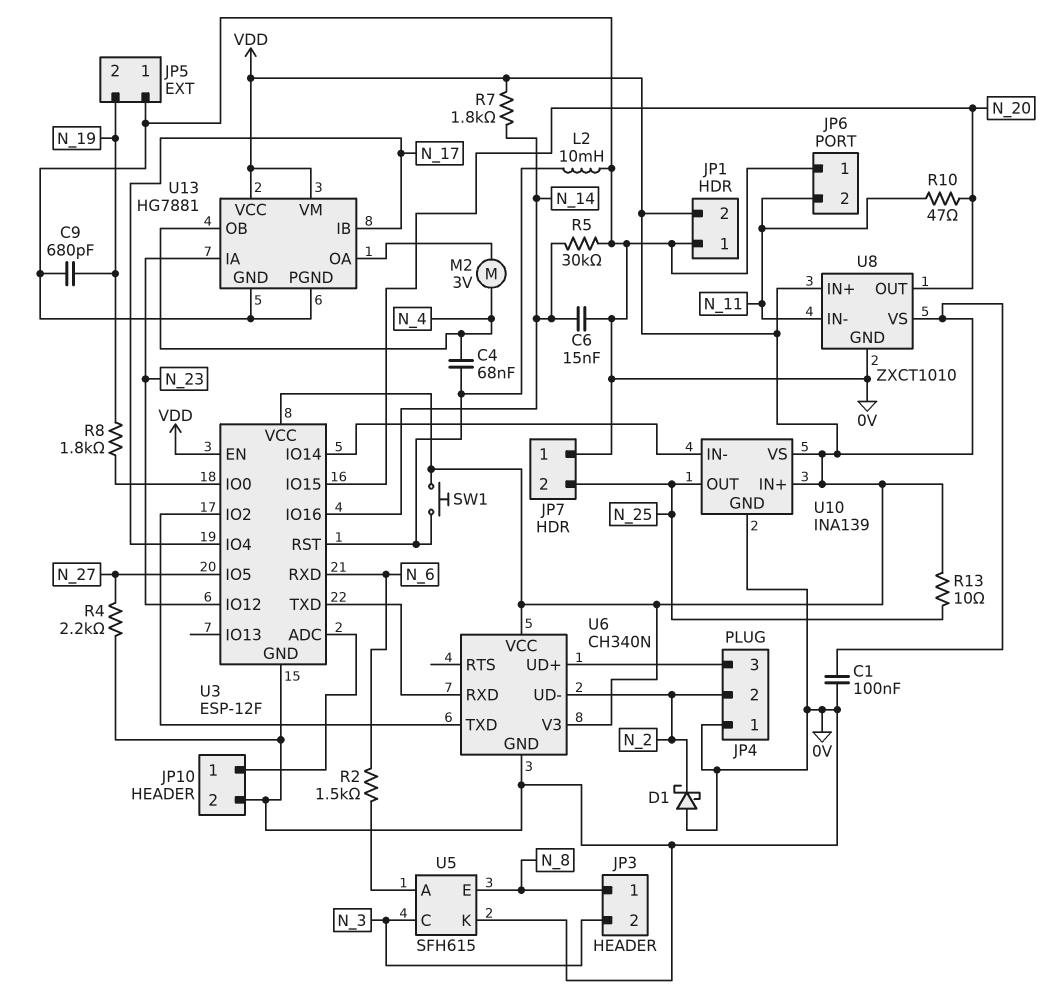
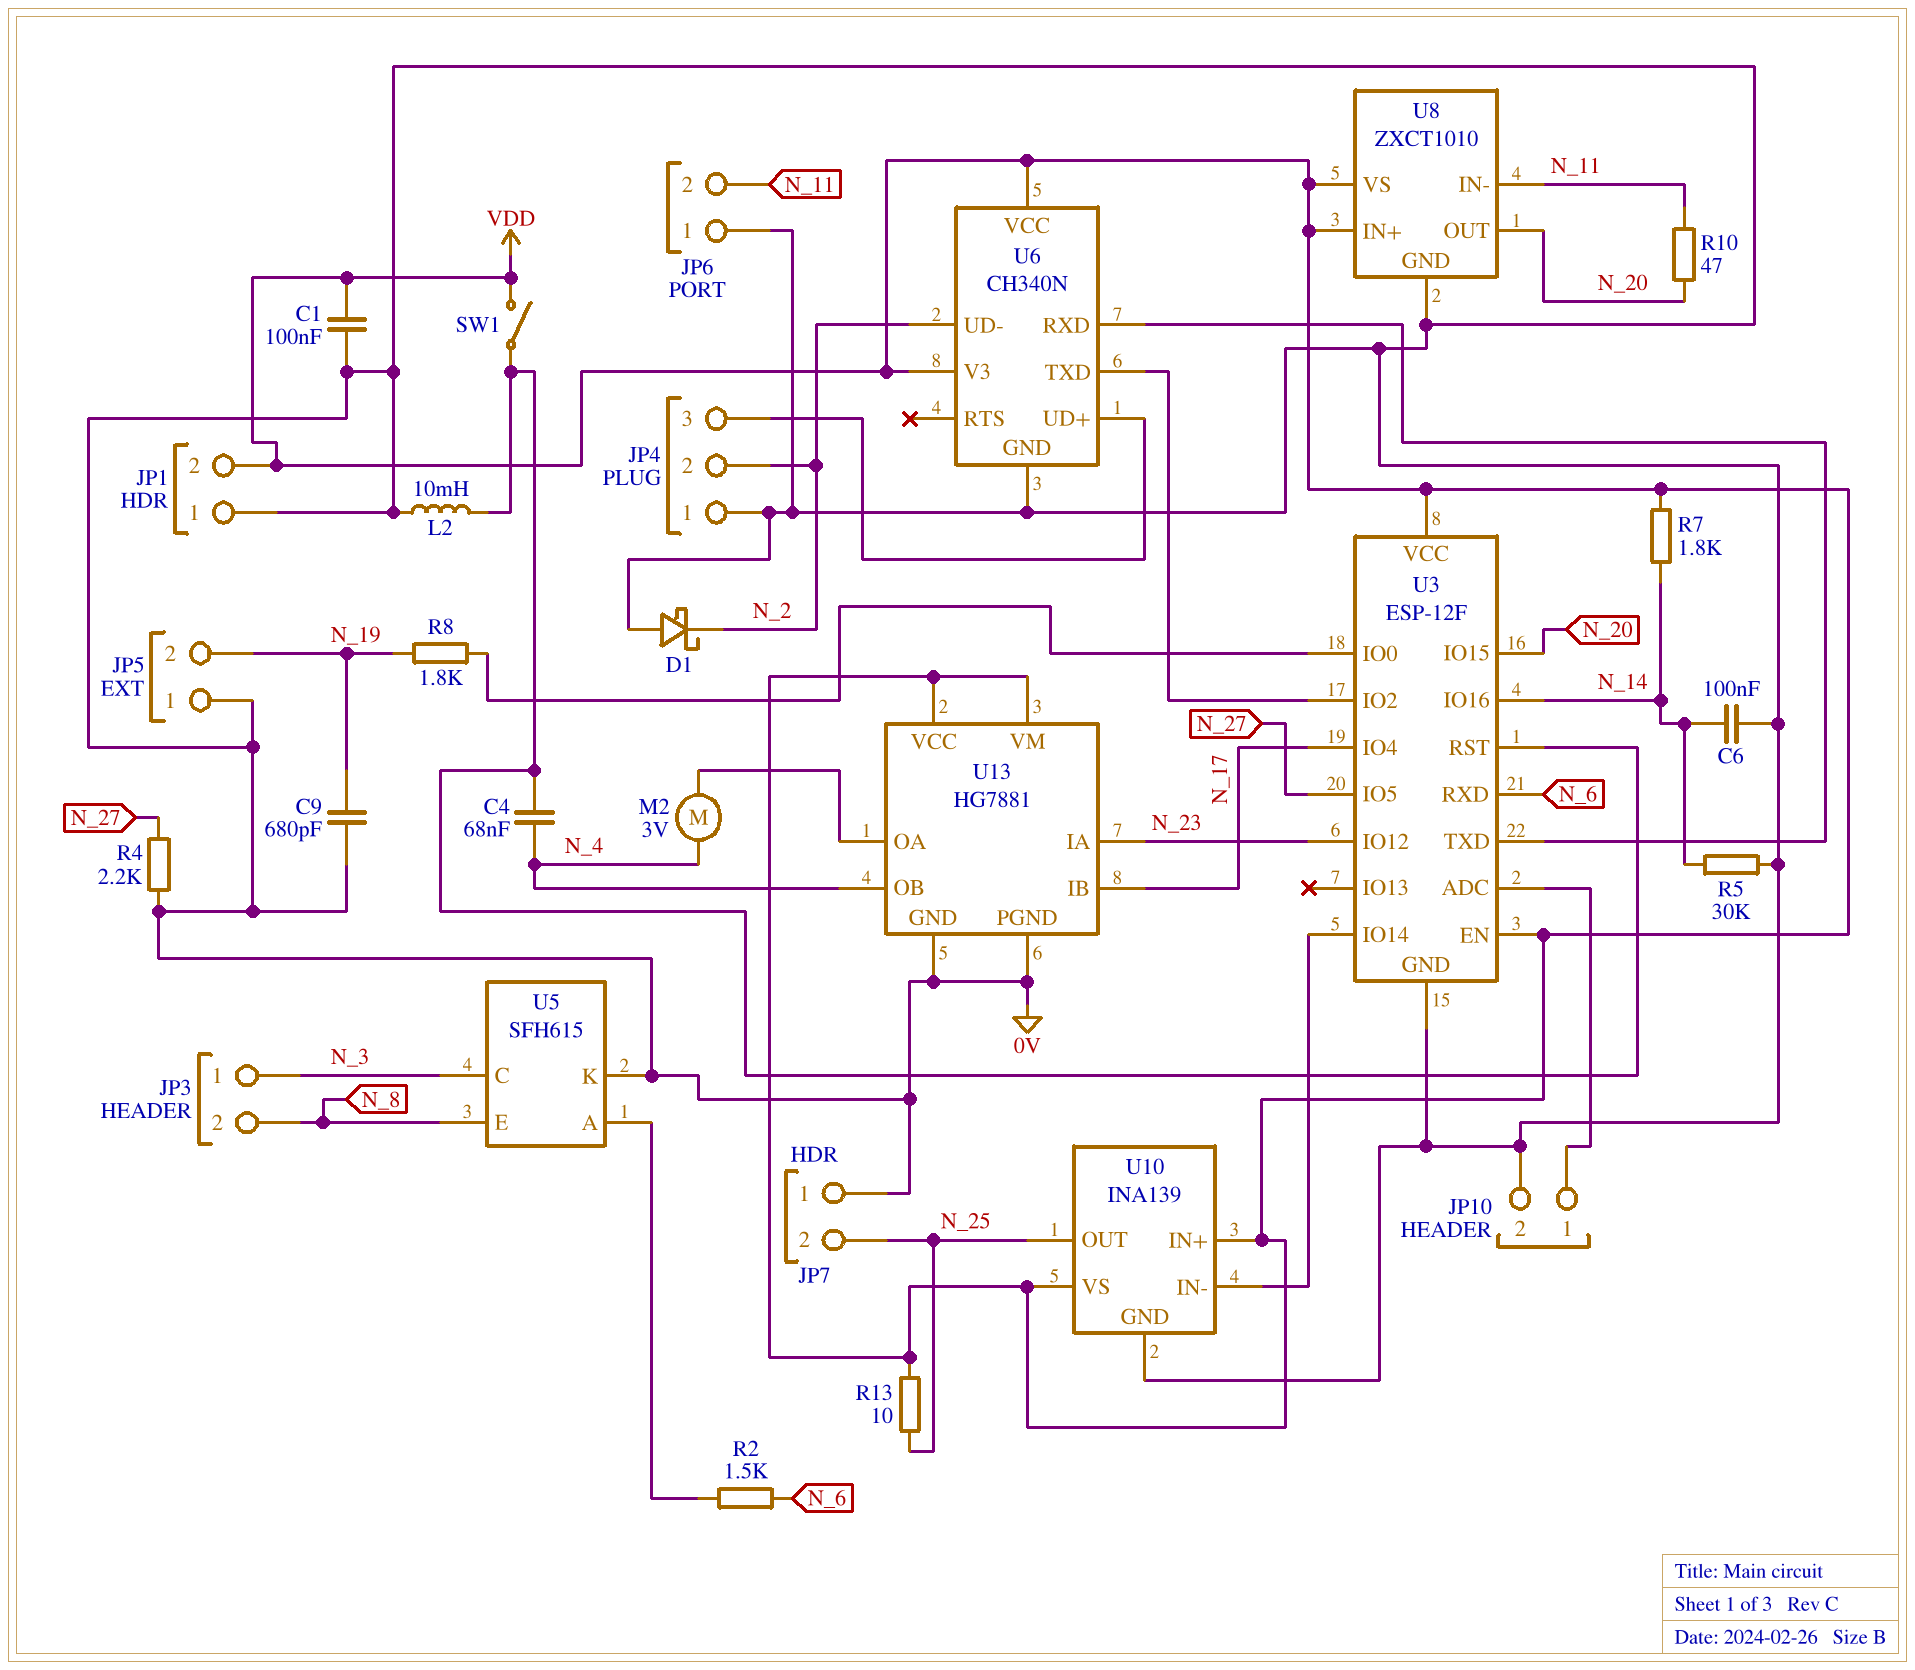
C6: 15nF (0V, N_14) -> 100nF (0V, N_14)
JP3 pin 1: N_8 -> N_3
JP3 pin 2: N_3 -> N_8
SW1: button (U3/RST, VDD) -> switch (U3/RST, VDD)

